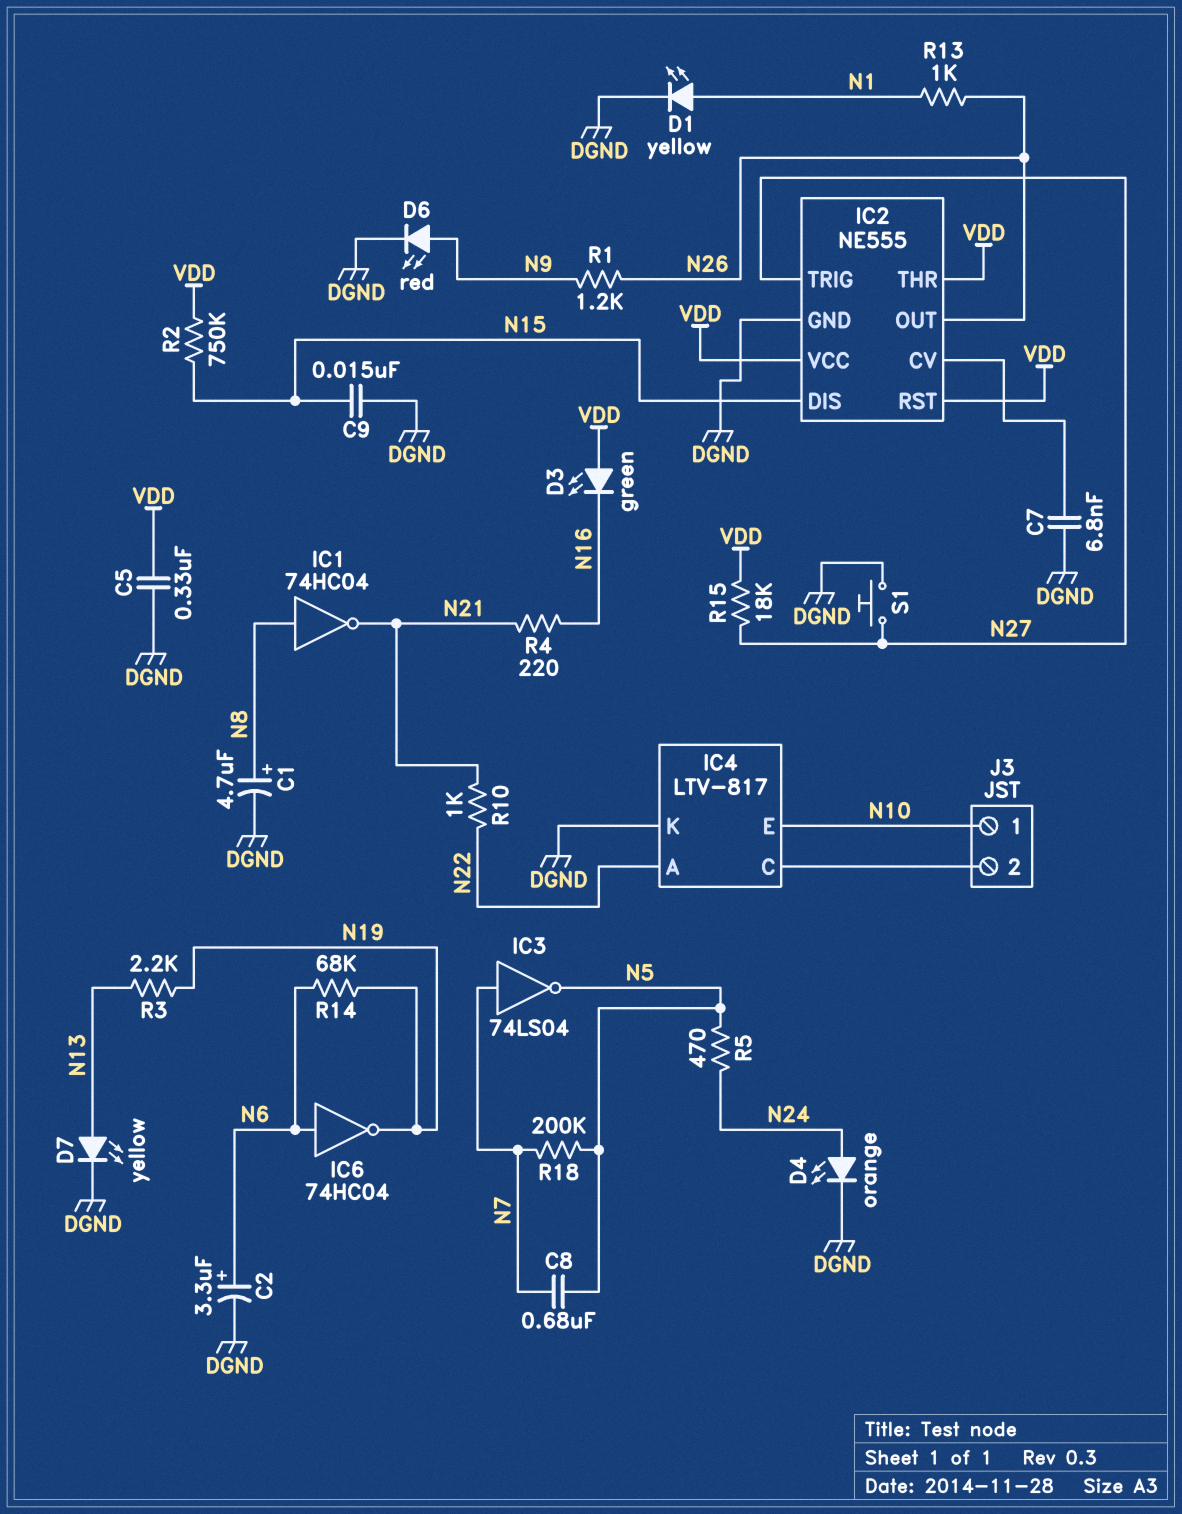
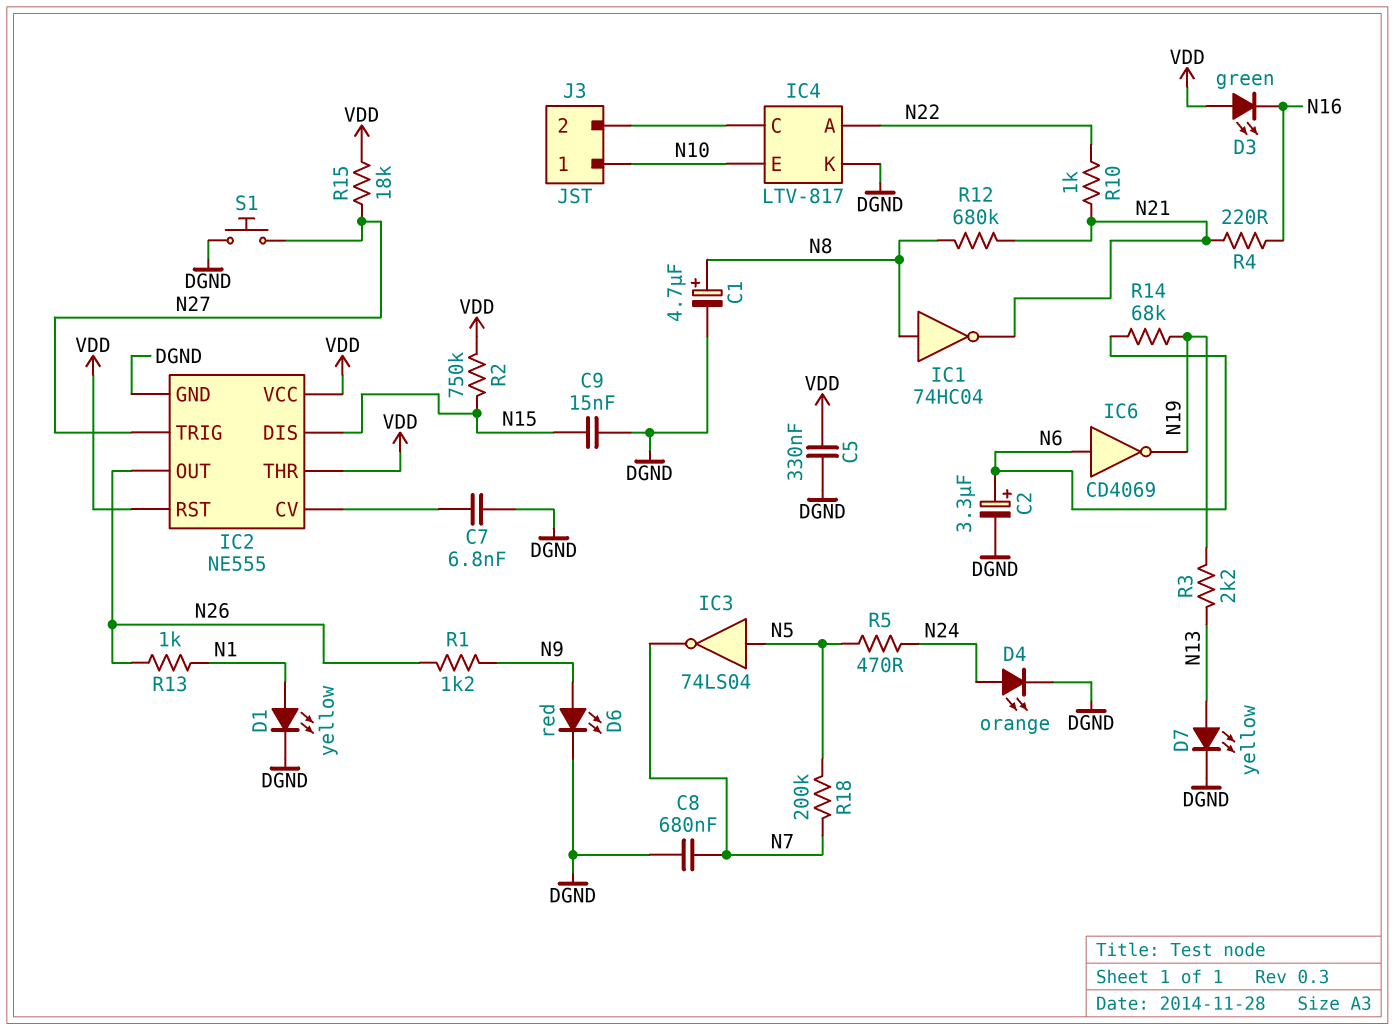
C8: 680nF (N5, N7) -> 680nF (DGND, N7)
IC3: NOT 74LS04 (in N7, out N5) -> NOT 74LS04 (in N5, out N7)
IC6: NOT 74HC04 (in N6, out N19) -> NOT CD4069 (in N6, out N19)
R12: none -> 680k (N8, N21)

